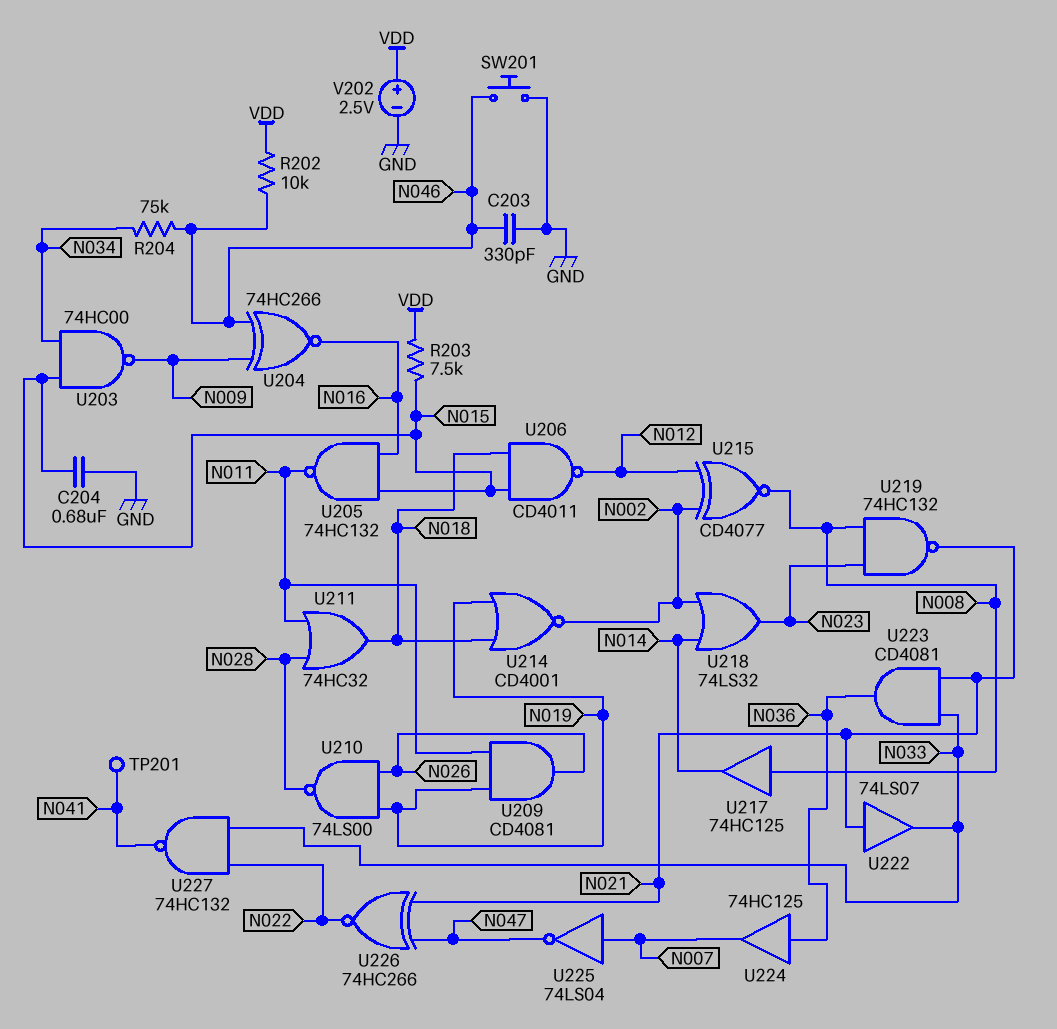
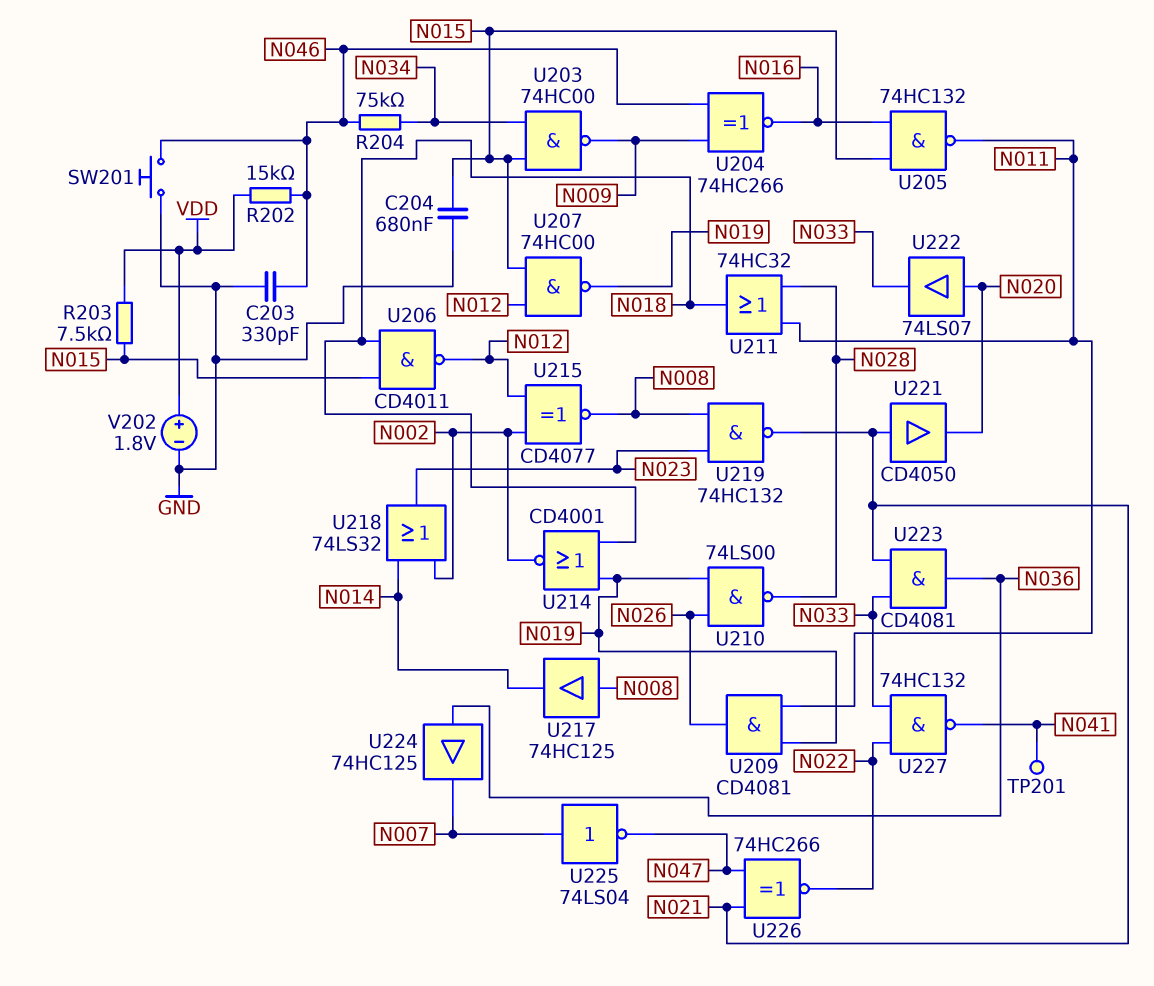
R202: 10k (N046, VDD) -> 15k (N046, VDD)
U207: none -> NAND 74HC00 (in N012, in N015, out N019)
U221: none -> buffer CD4050 (in N021, out N020)
U222: buffer 74LS07 (in N021, out N033) -> buffer 74LS07 (in N020, out N033)
V202: 2.5V (plus VDD, minus GND) -> 1.8V (plus VDD, minus GND)

